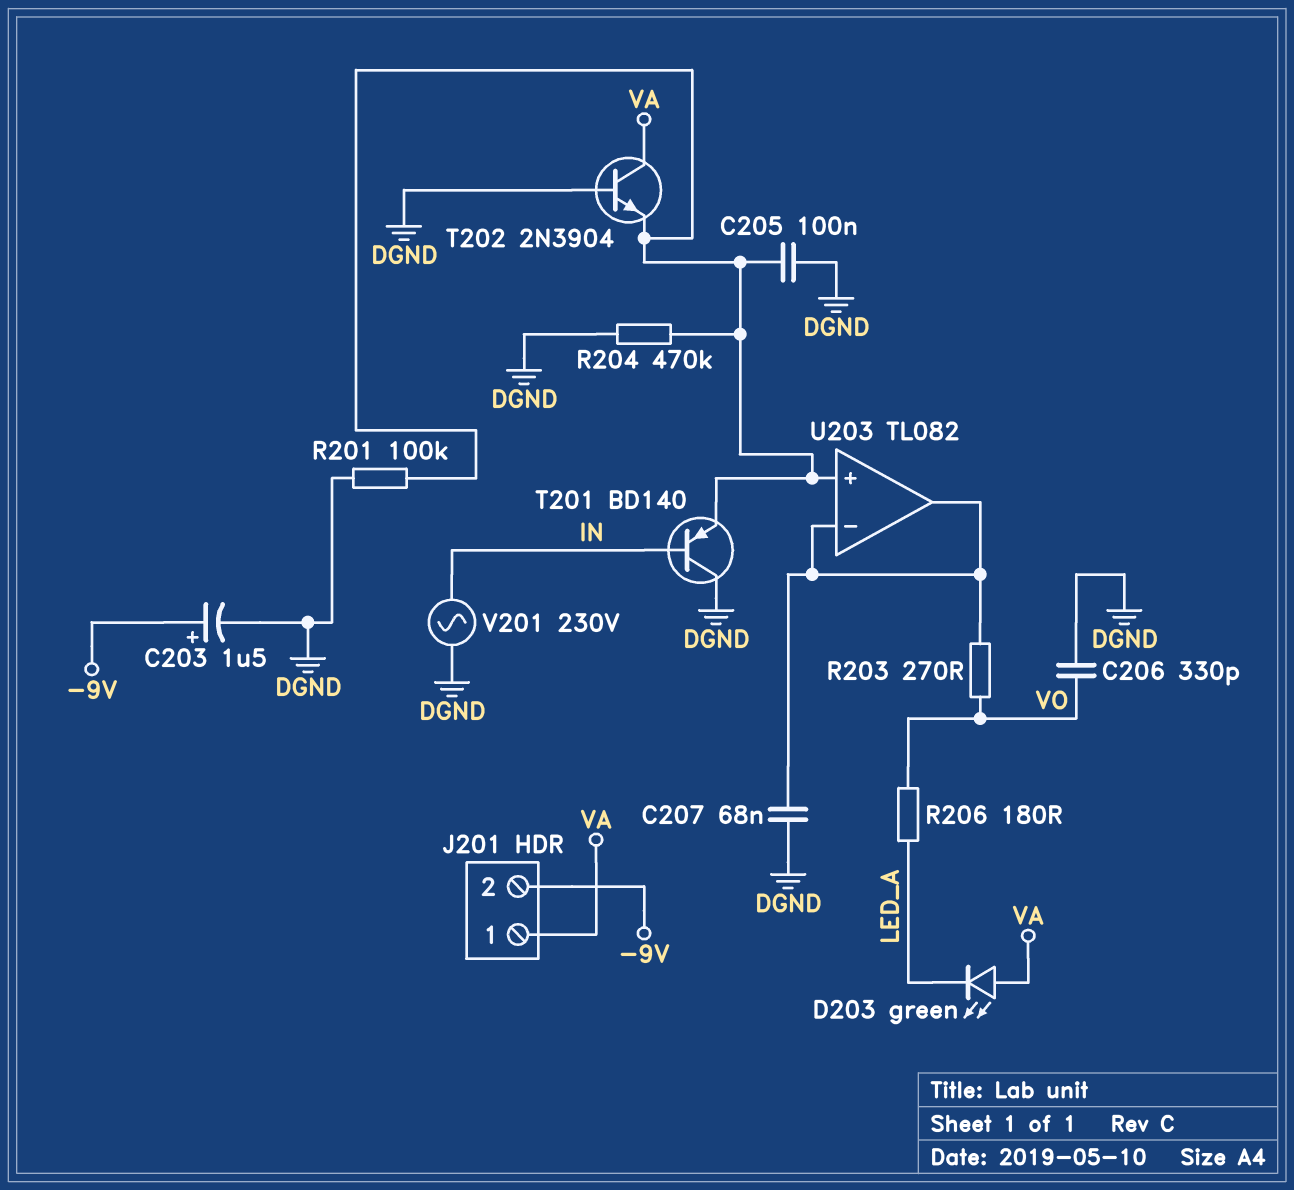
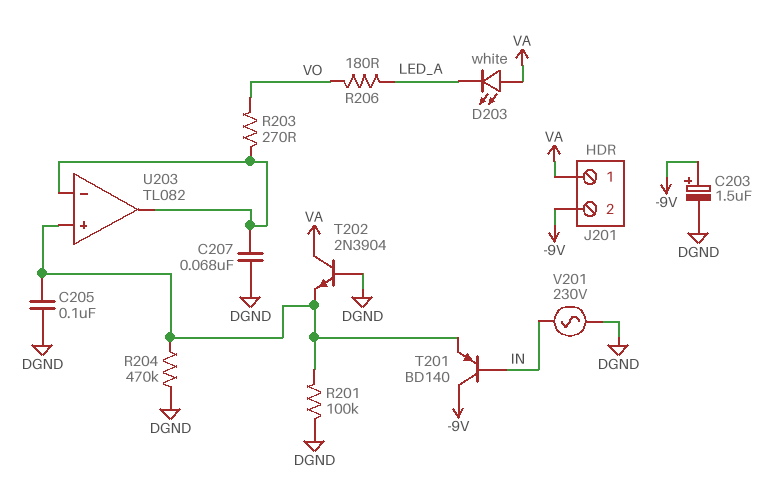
C206: 330pF (DGND, VO) -> none
D203: LED green (A VA, K LED_A) -> LED white (A VA, K LED_A)
T201: PNP BD140 (B IN, C DGND, E U203/in+) -> PNP BD140 (B IN, C -9V, E U203/in+)

